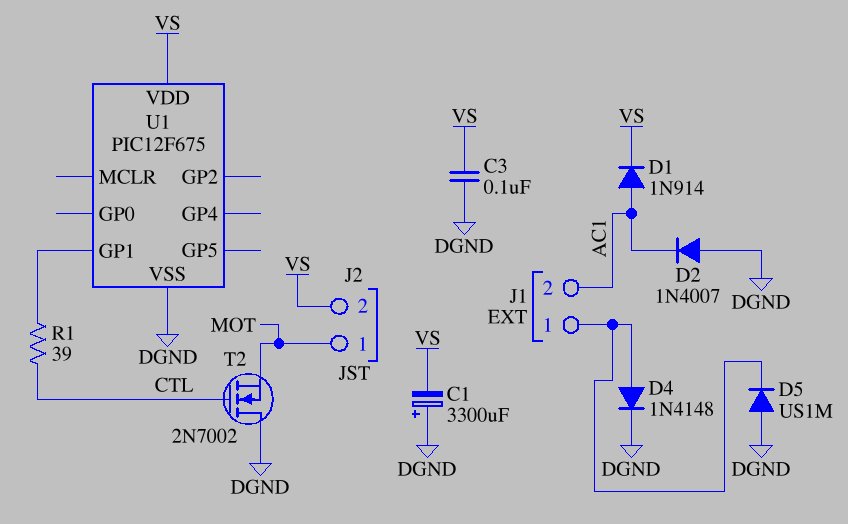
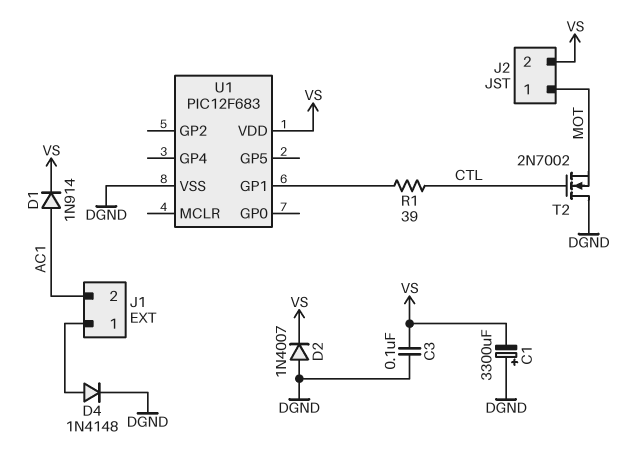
D2: diode 1N4007 (A DGND, K AC1) -> diode 1N4007 (A DGND, K VS)
D5: diode US1M (A DGND, K J1/1) -> none
U1: PIC12F675 -> PIC12F683

